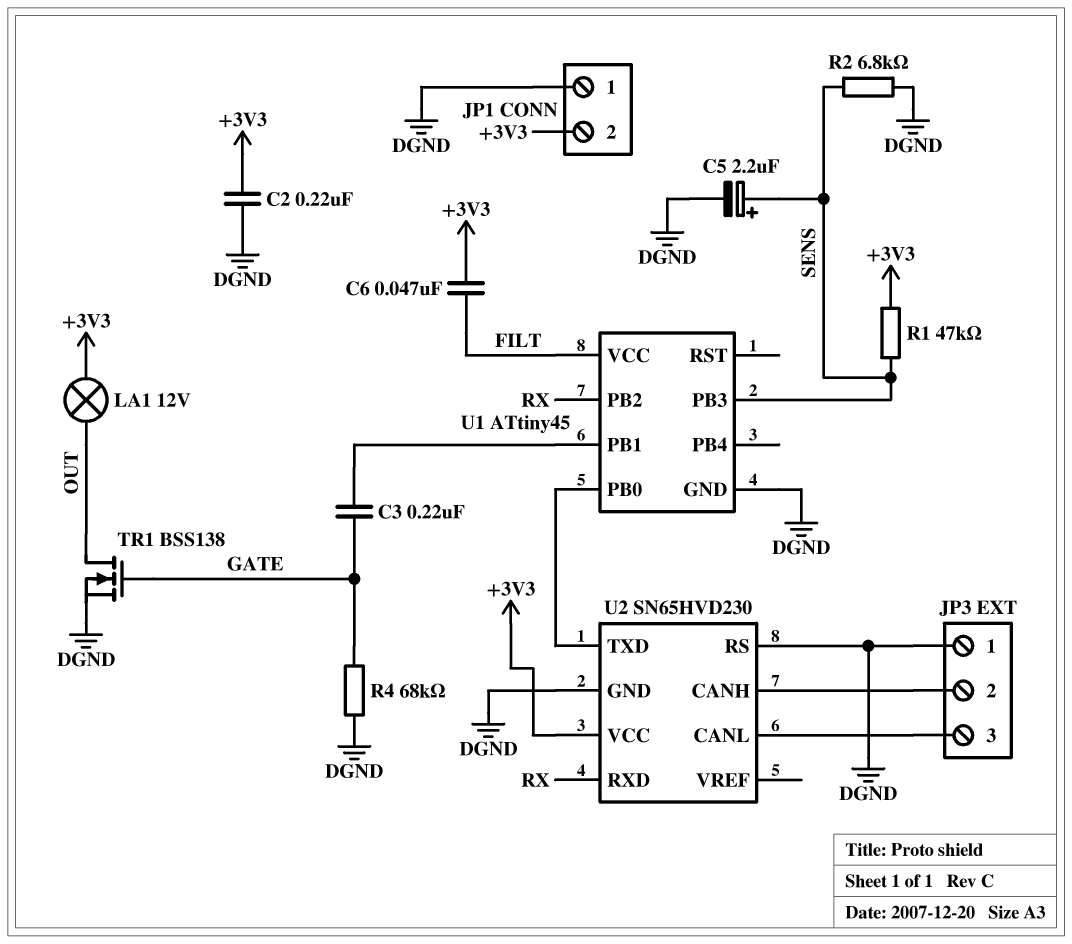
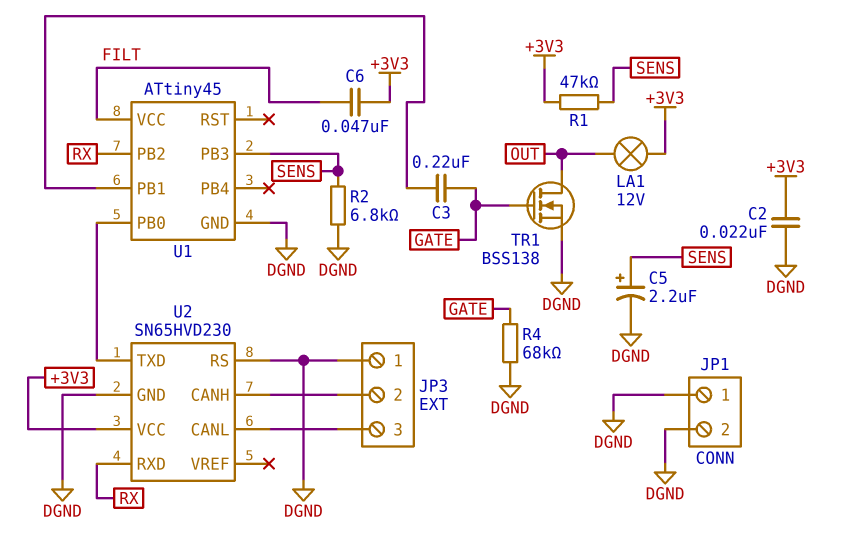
C2: 220nF (+3V3, DGND) -> 22nF (+3V3, DGND)
JP1 pin 2: +3V3 -> DGND

